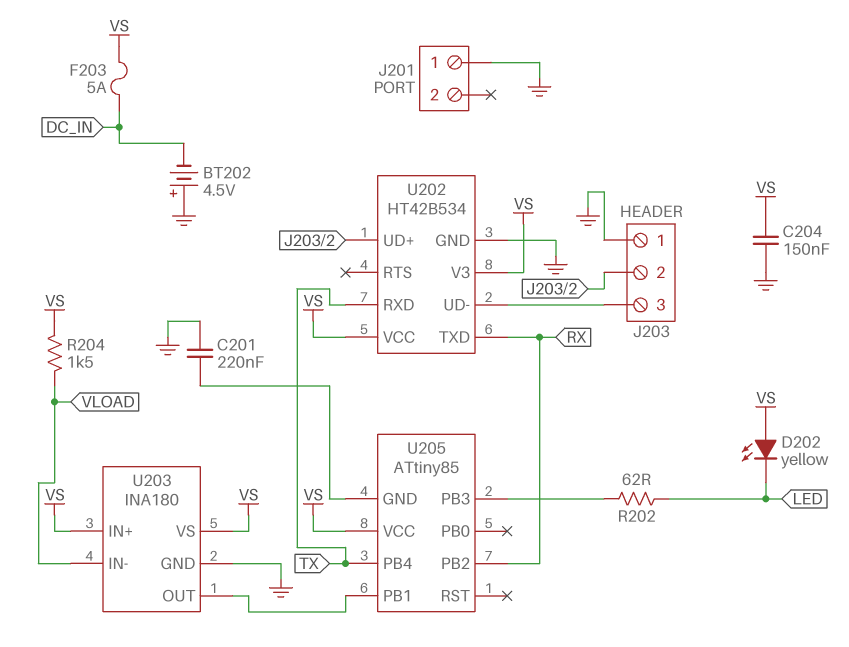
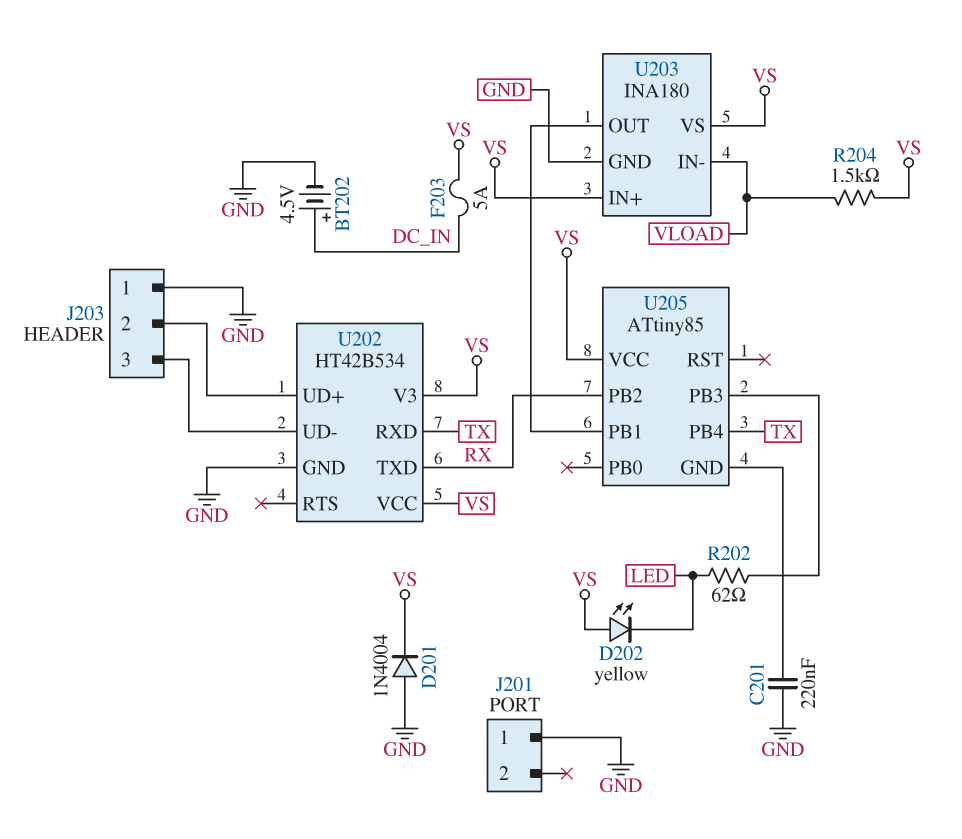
BT202: 4.5V (plus GND, minus DC_IN) -> 4.5V (plus DC_IN, minus GND)
C204: 150nF (GND, VS) -> none
D201: none -> diode 1N4004 (A GND, K VS)

